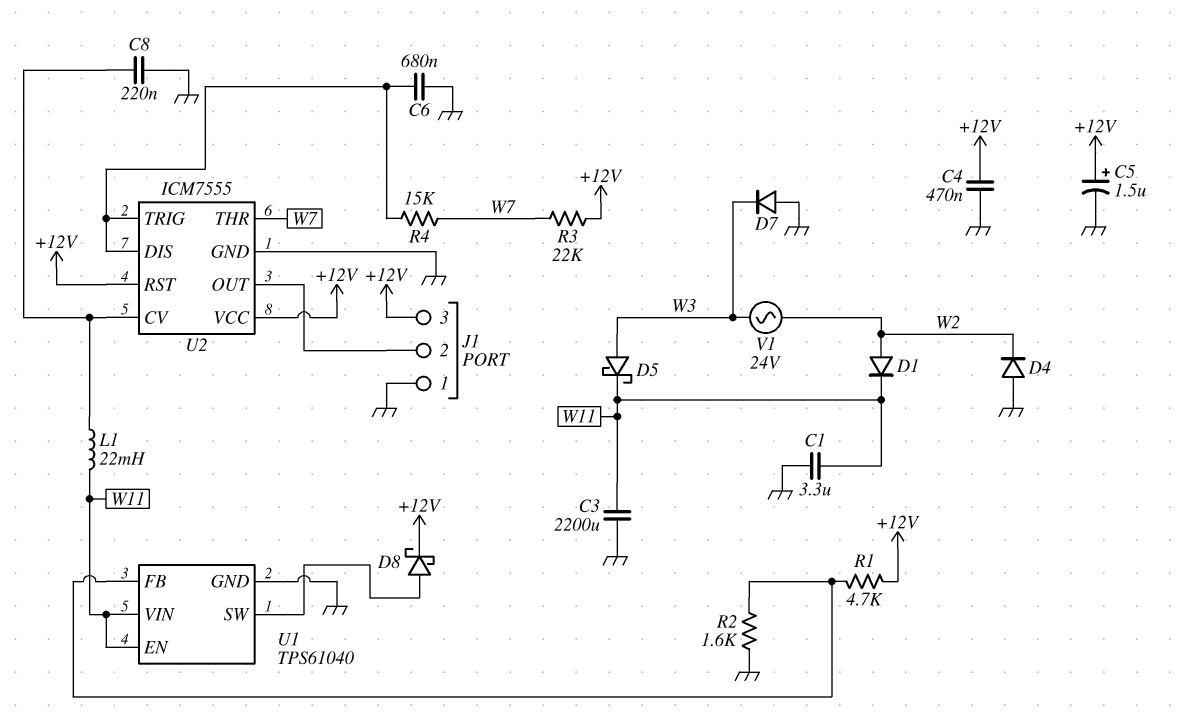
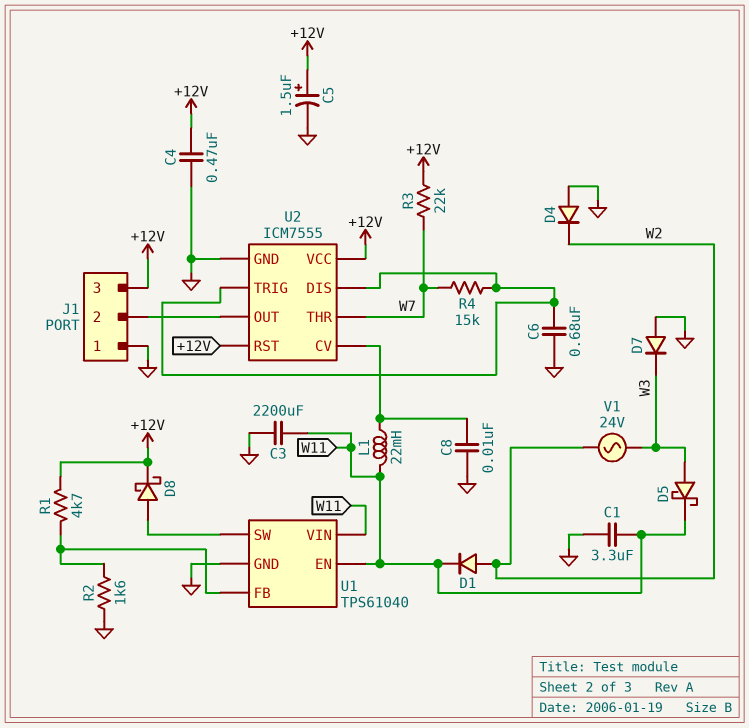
C8: 220nF (GND, U2/CV) -> 10nF (GND, U2/CV)

